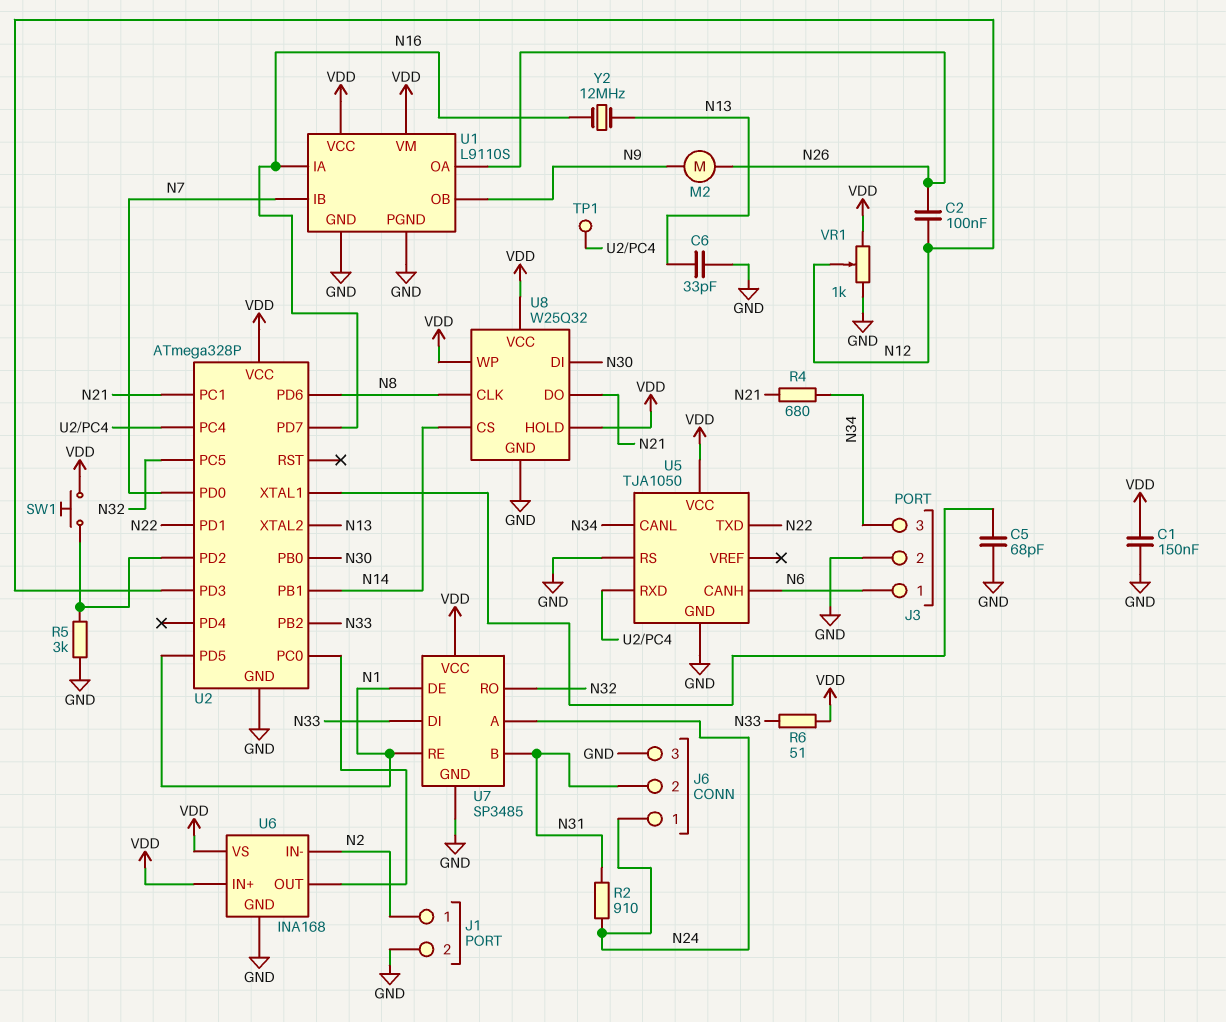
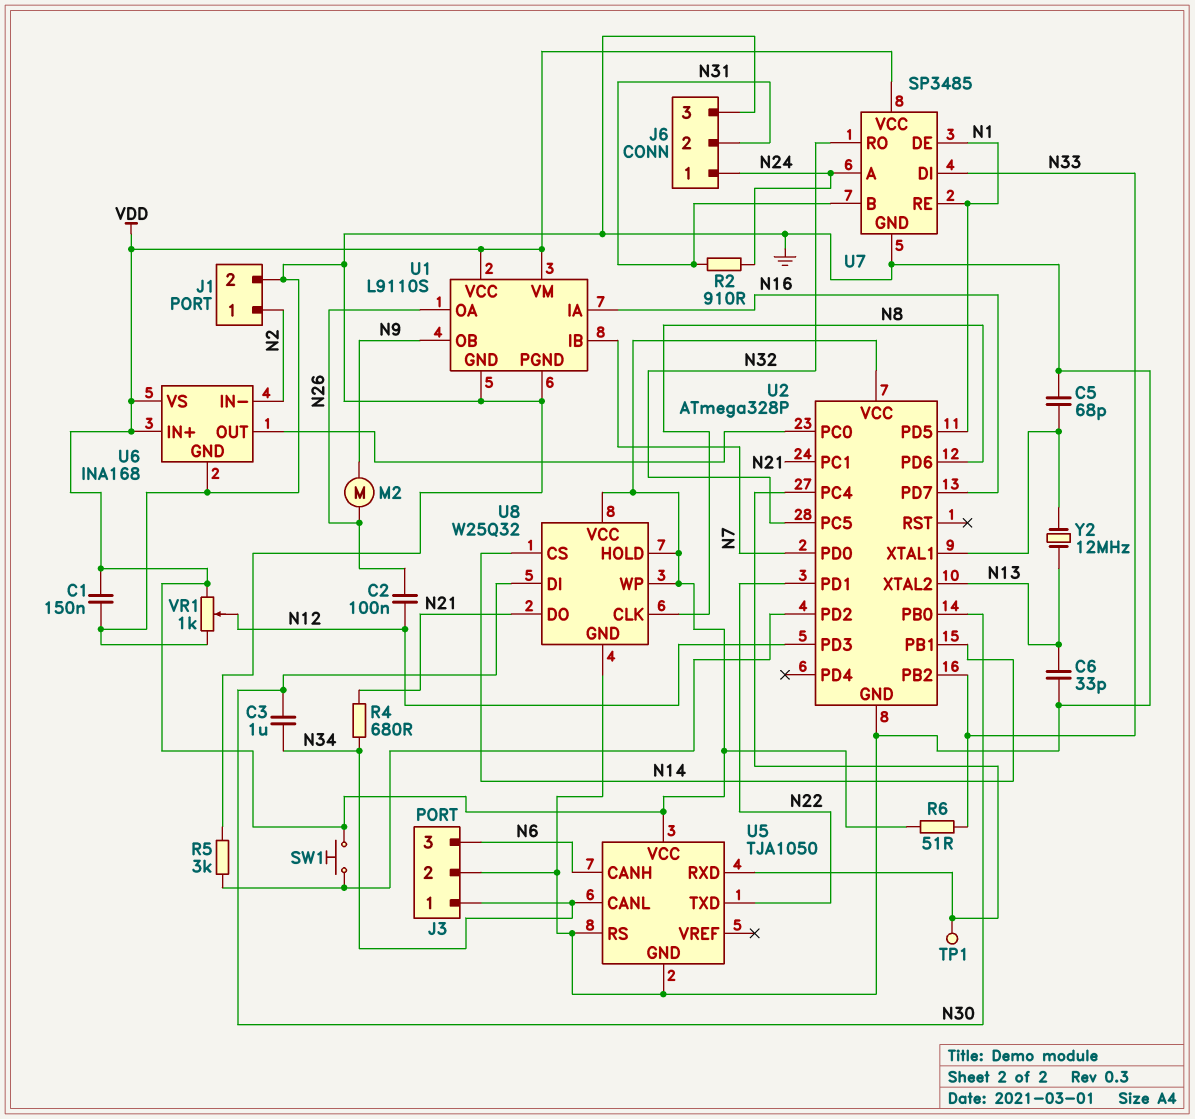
C3: none -> 1uF (N30, N34)
J3 pin 1: N6 -> N34
J3 pin 3: N34 -> N6
Y2: 12MHz (N13, N16) -> 12MHz (N13, U2/XTAL1)

